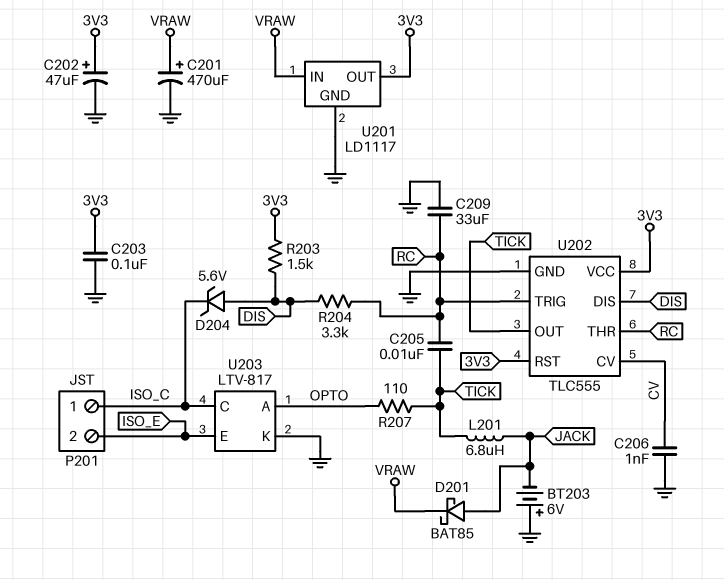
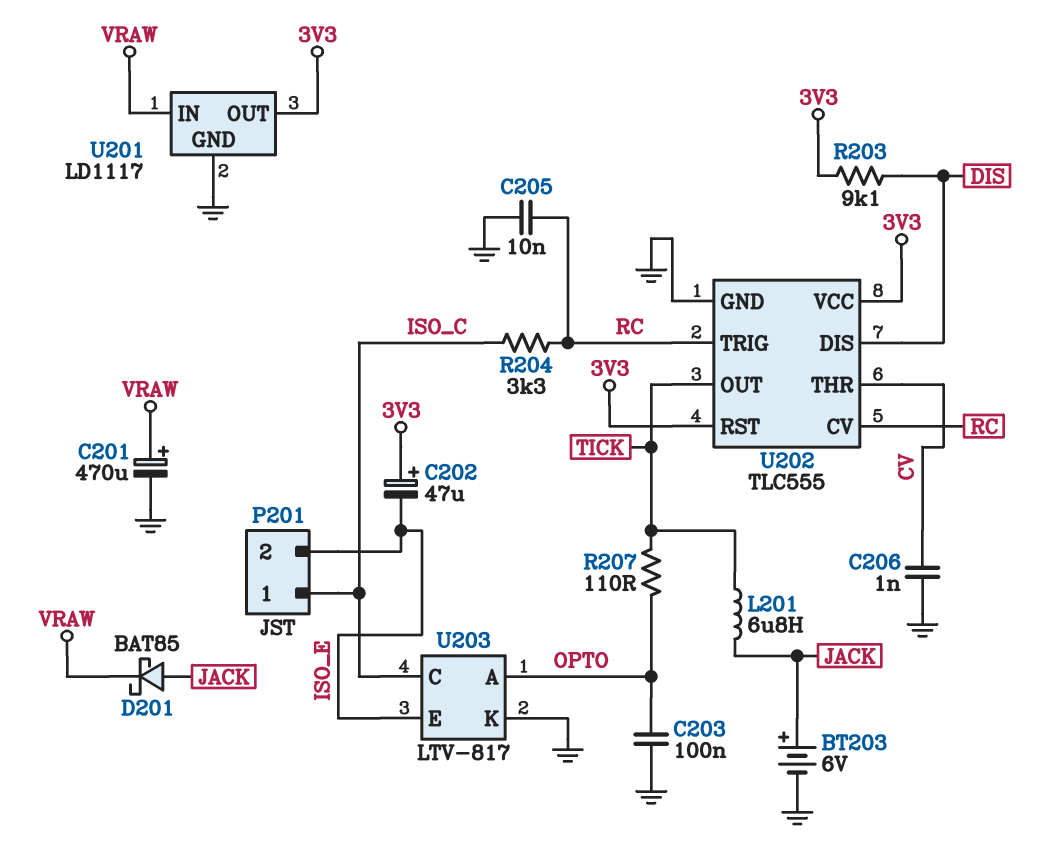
BT203: 6V (plus GND, minus JACK) -> 6V (plus JACK, minus GND)
C202: 47uF (plus 3V3, minus GND) -> 47uF (plus 3V3, minus ISO_E)
C203: 100nF (3V3, GND) -> 100nF (GND, OPTO)
C205: 10nF (RC, TICK) -> 10nF (GND, RC)
C209: 33uF (GND, RC) -> none
D204: zener 5.6V (A DIS, K ISO_C) -> none
R203: 1.5k (3V3, DIS) -> 9.1k (3V3, DIS)
R204: 3.3k (DIS, RC) -> 3.3k (ISO_C, RC)
U202 pin CV: CV -> RC
U202 pin THR: RC -> CV

